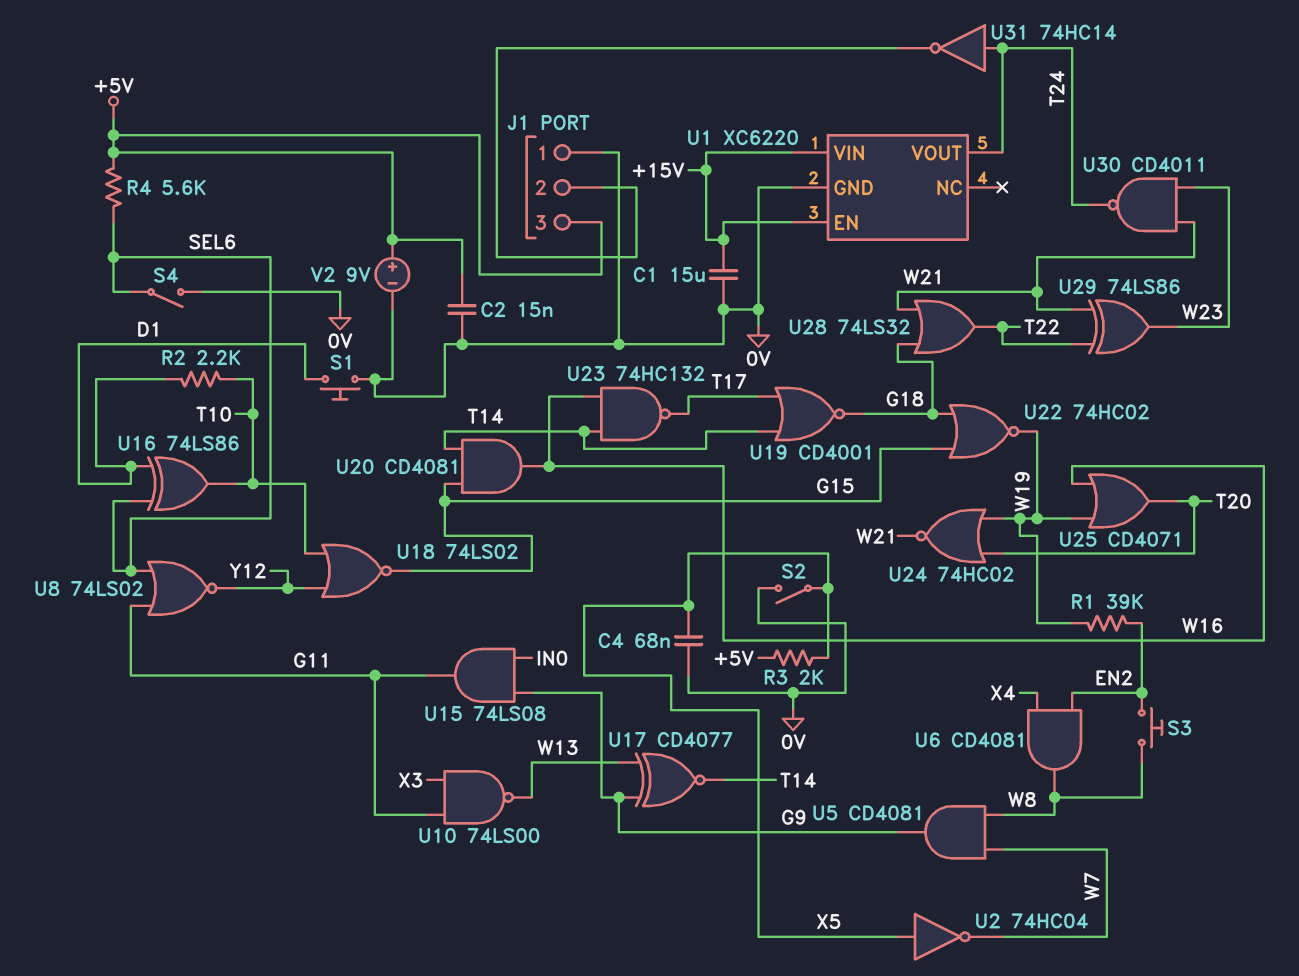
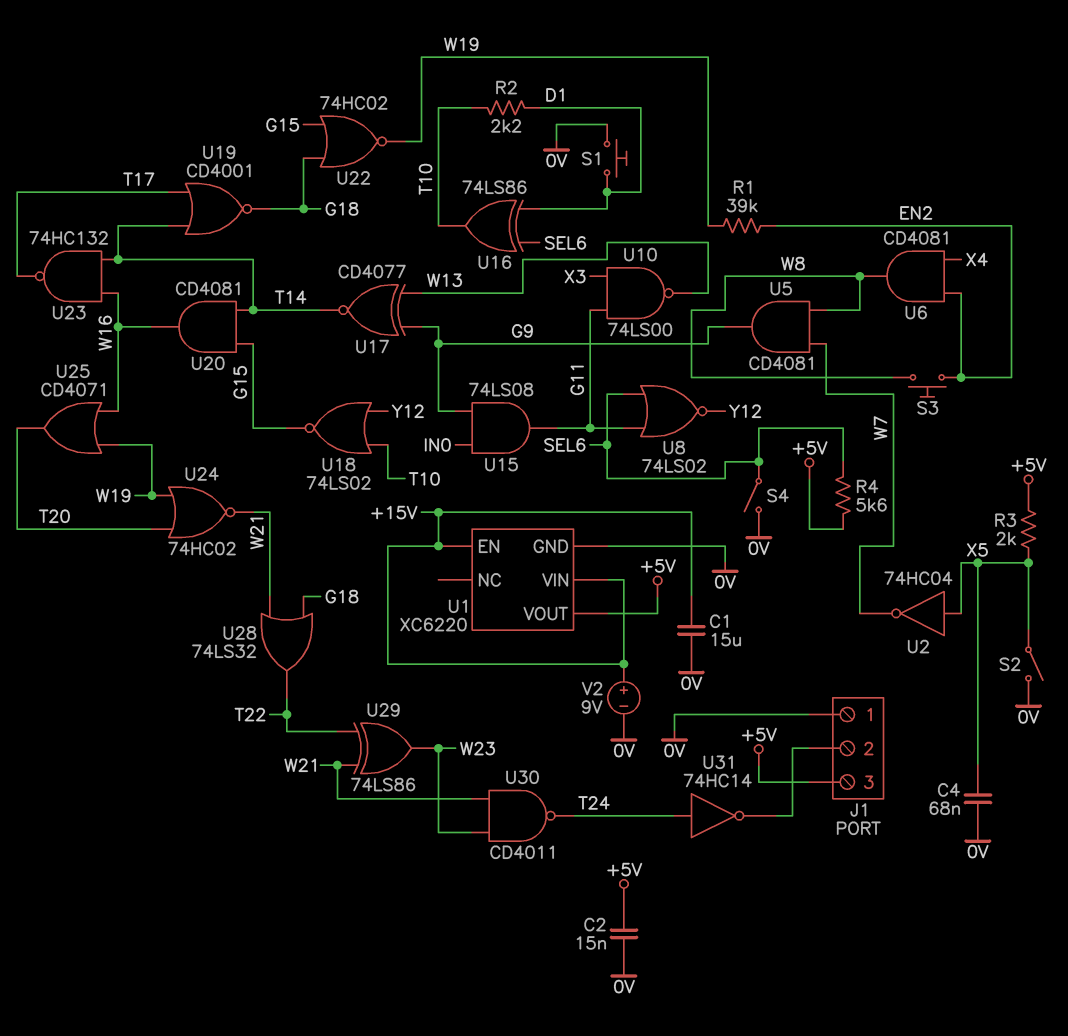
U1 pin VOUT: T24 -> +5V
V2: 9V (plus +5V, minus 0V) -> 9V (plus +15V, minus 0V)

